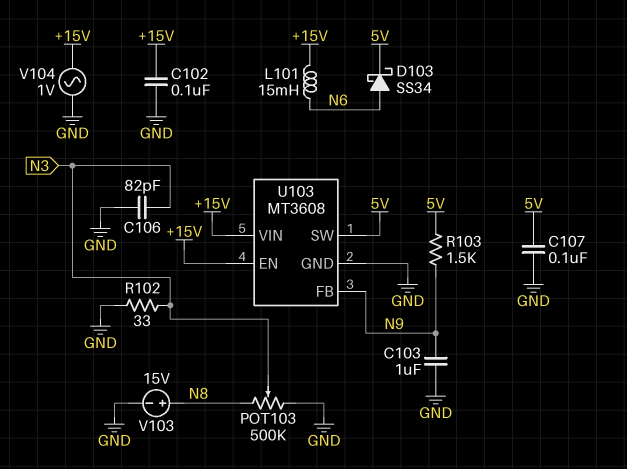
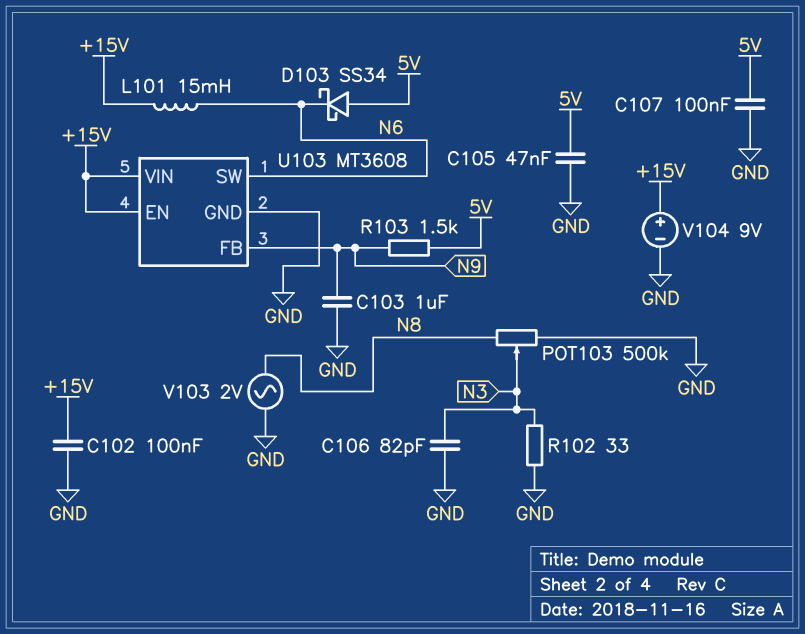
C105: none -> 47nF (5V, GND)
D103: schottky SS34 (A N6, K 5V) -> schottky SS34 (A 5V, K N6)
U103 pin SW: 5V -> N6
V103: 15V (plus N8, minus GND) -> AC 2V (GND, N8)
V104: AC 1V (+15V, GND) -> 9V (plus +15V, minus GND)

